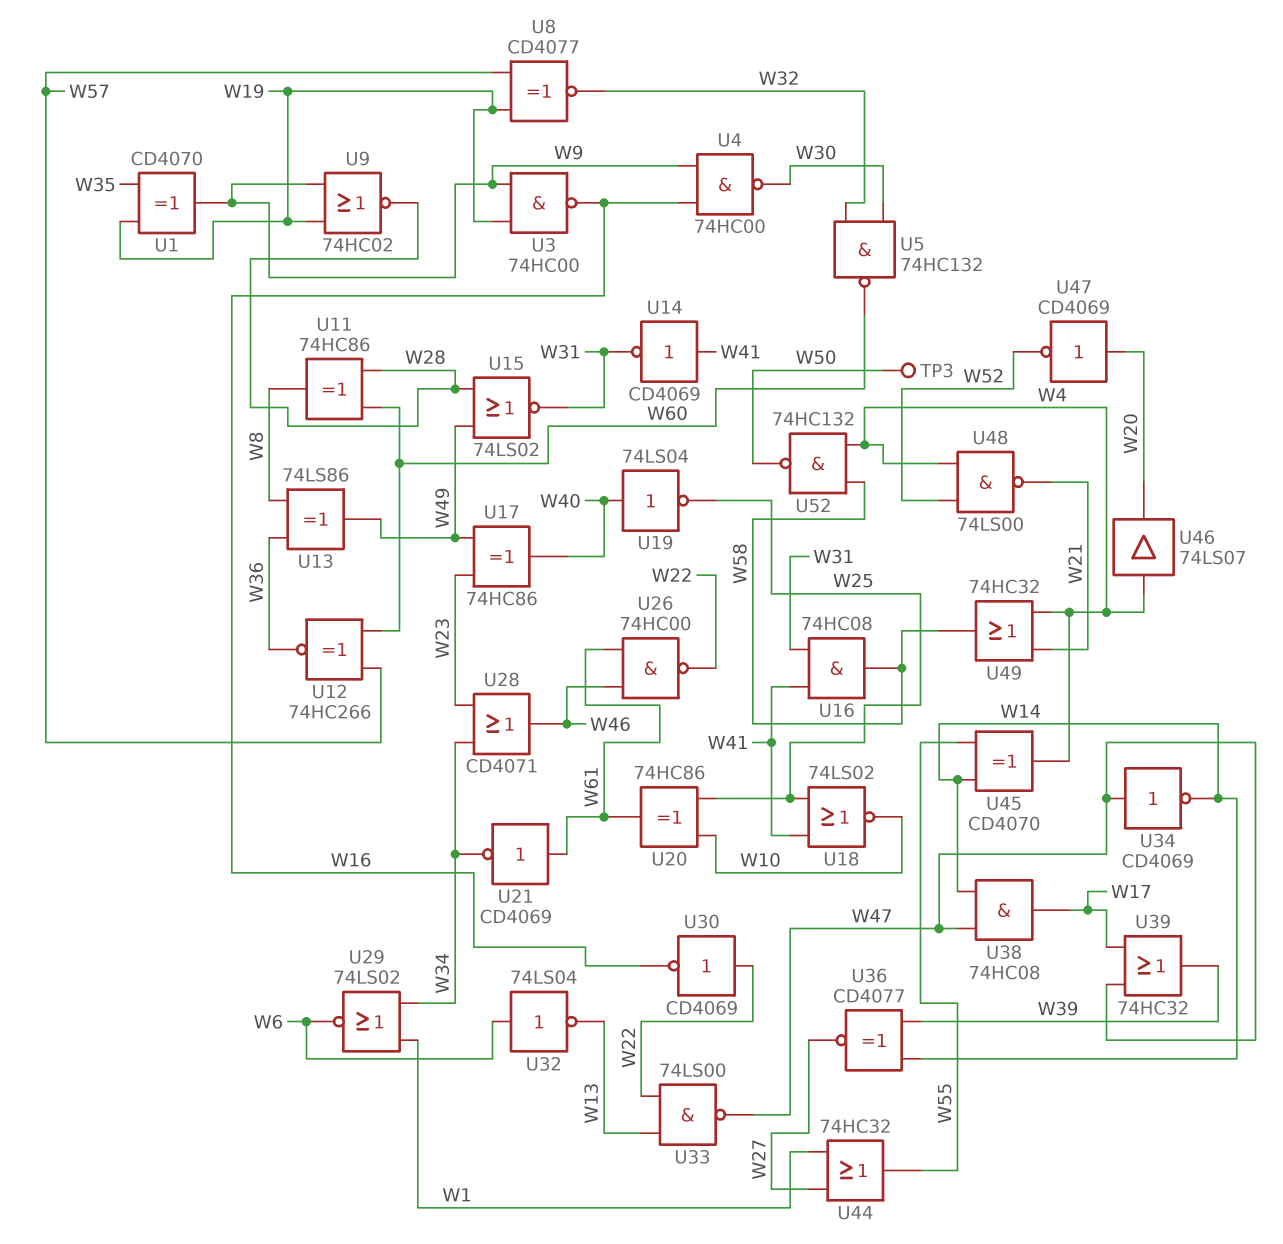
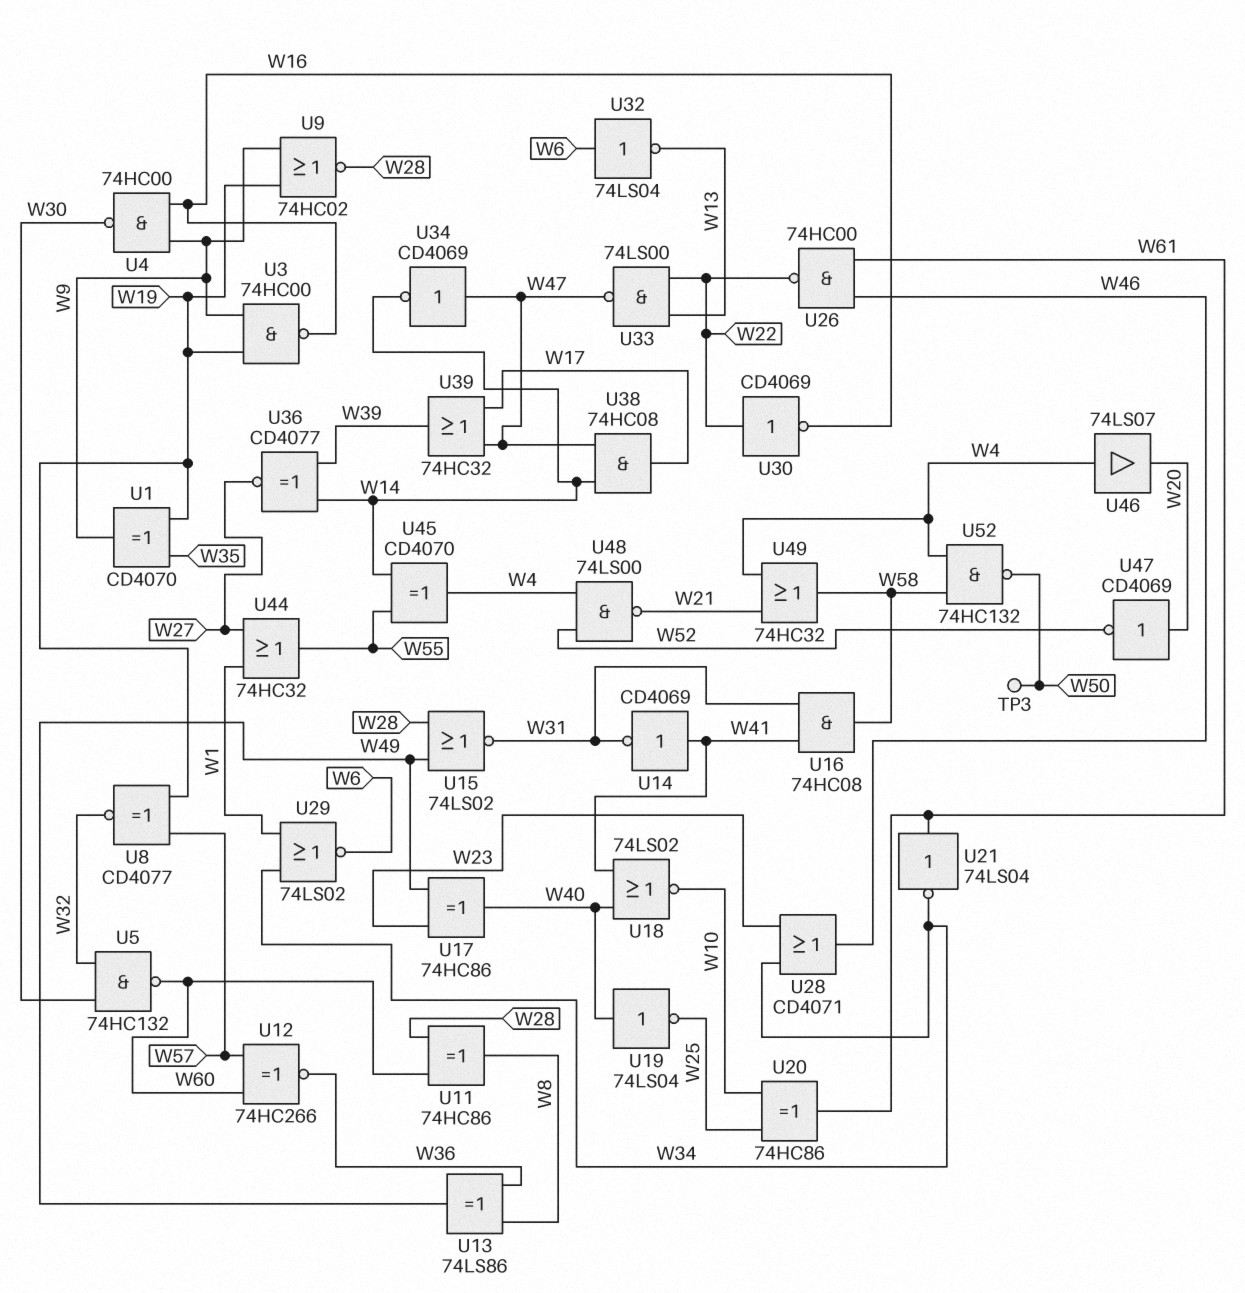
U18: NOR 74LS02 (in W25, in W41, out W10) -> NOR 74LS02 (in W40, in W41, out W10)
U21: NOT CD4069 (in W61, out W34) -> NOT 74LS04 (in W61, out W34)

